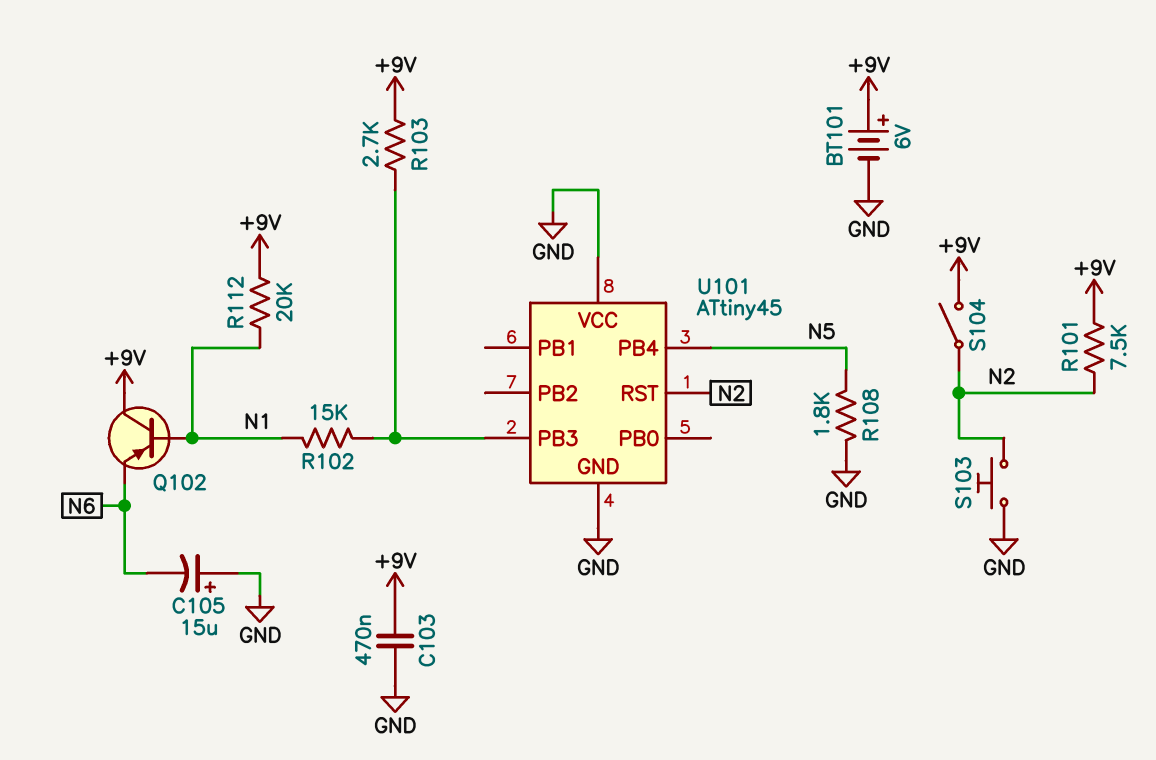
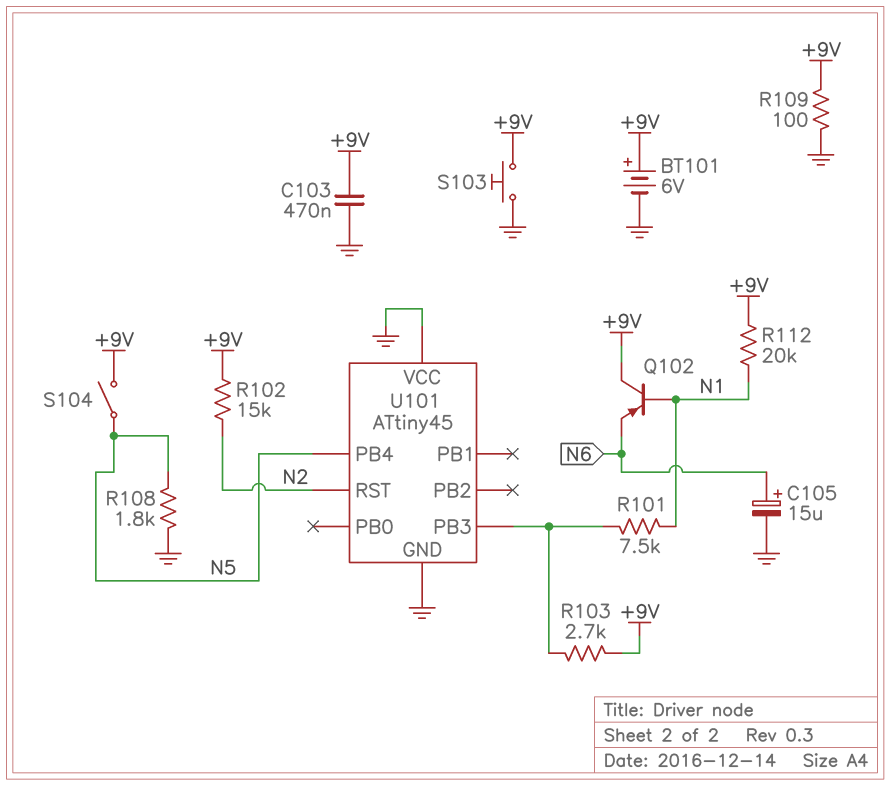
C105: 15uF (plus GND, minus N6) -> 15uF (plus N6, minus GND)
R101: 7.5k (+9V, N2) -> 7.5k (N1, U101/PB3)
R102: 15k (N1, U101/PB3) -> 15k (+9V, N2)
R109: none -> 100 (+9V, GND)
S103: button (GND, N2) -> button (+9V, GND)
S104: switch (+9V, N2) -> switch (+9V, N5)

